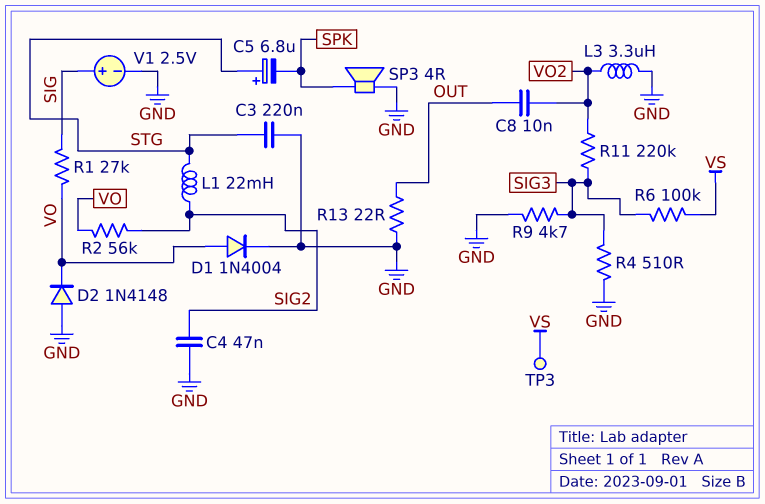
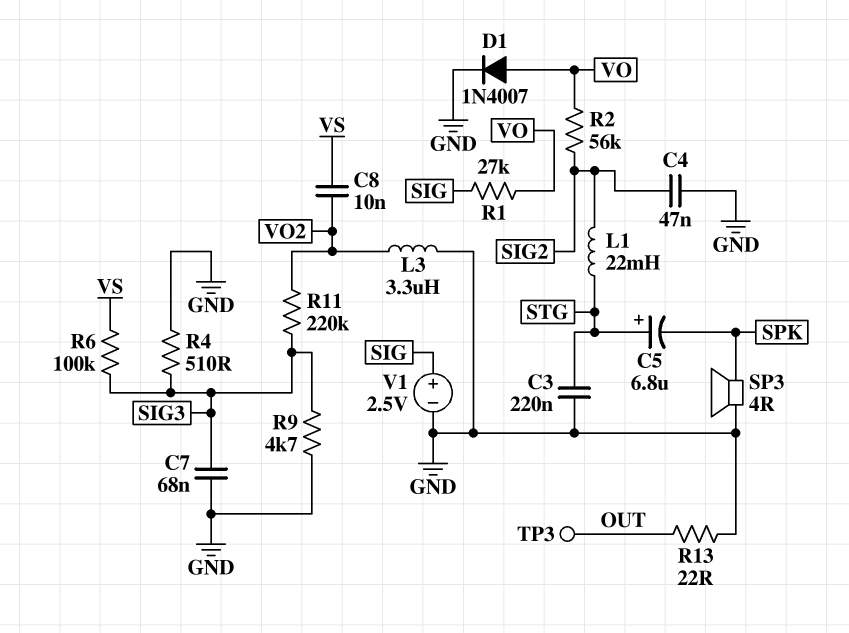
C7: none -> 68nF (GND, SIG3)
C8: 10nF (OUT, VO2) -> 10nF (VO2, VS)
D1: diode 1N4004 (A VO, K GND) -> diode 1N4007 (A VO, K GND)
D2: diode 1N4148 (A GND, K VO) -> none
TP3: test point (VS) -> test point (OUT)

